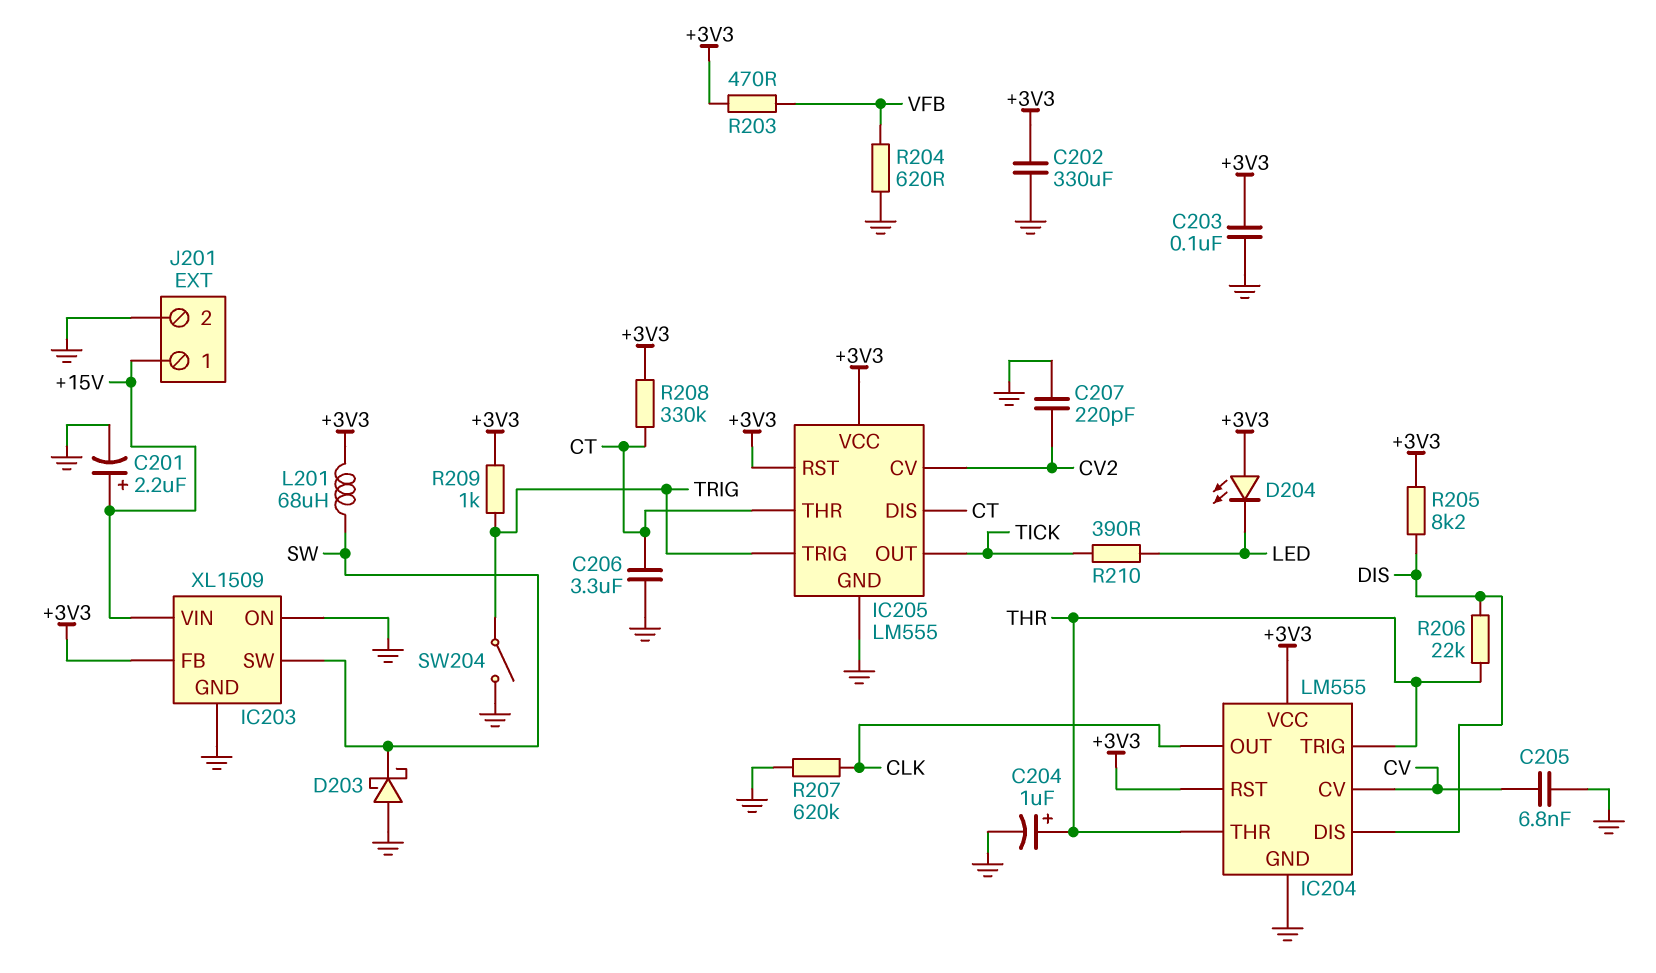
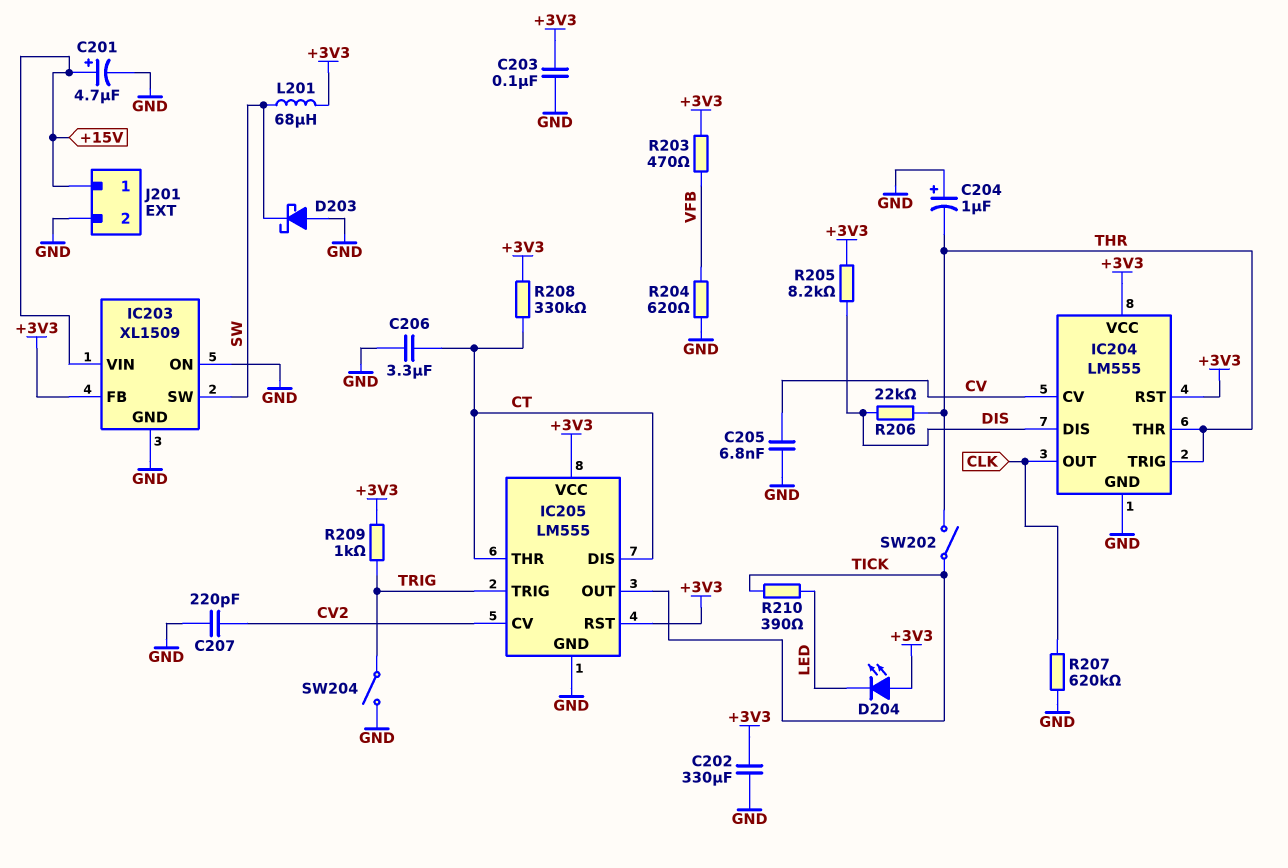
C201: 2.2uF (plus +15V, minus GND) -> 4.7uF (plus +15V, minus GND)
C204: 1uF (plus THR, minus GND) -> 1uF (plus GND, minus THR)
SW202: none -> switch (THR, TICK)

